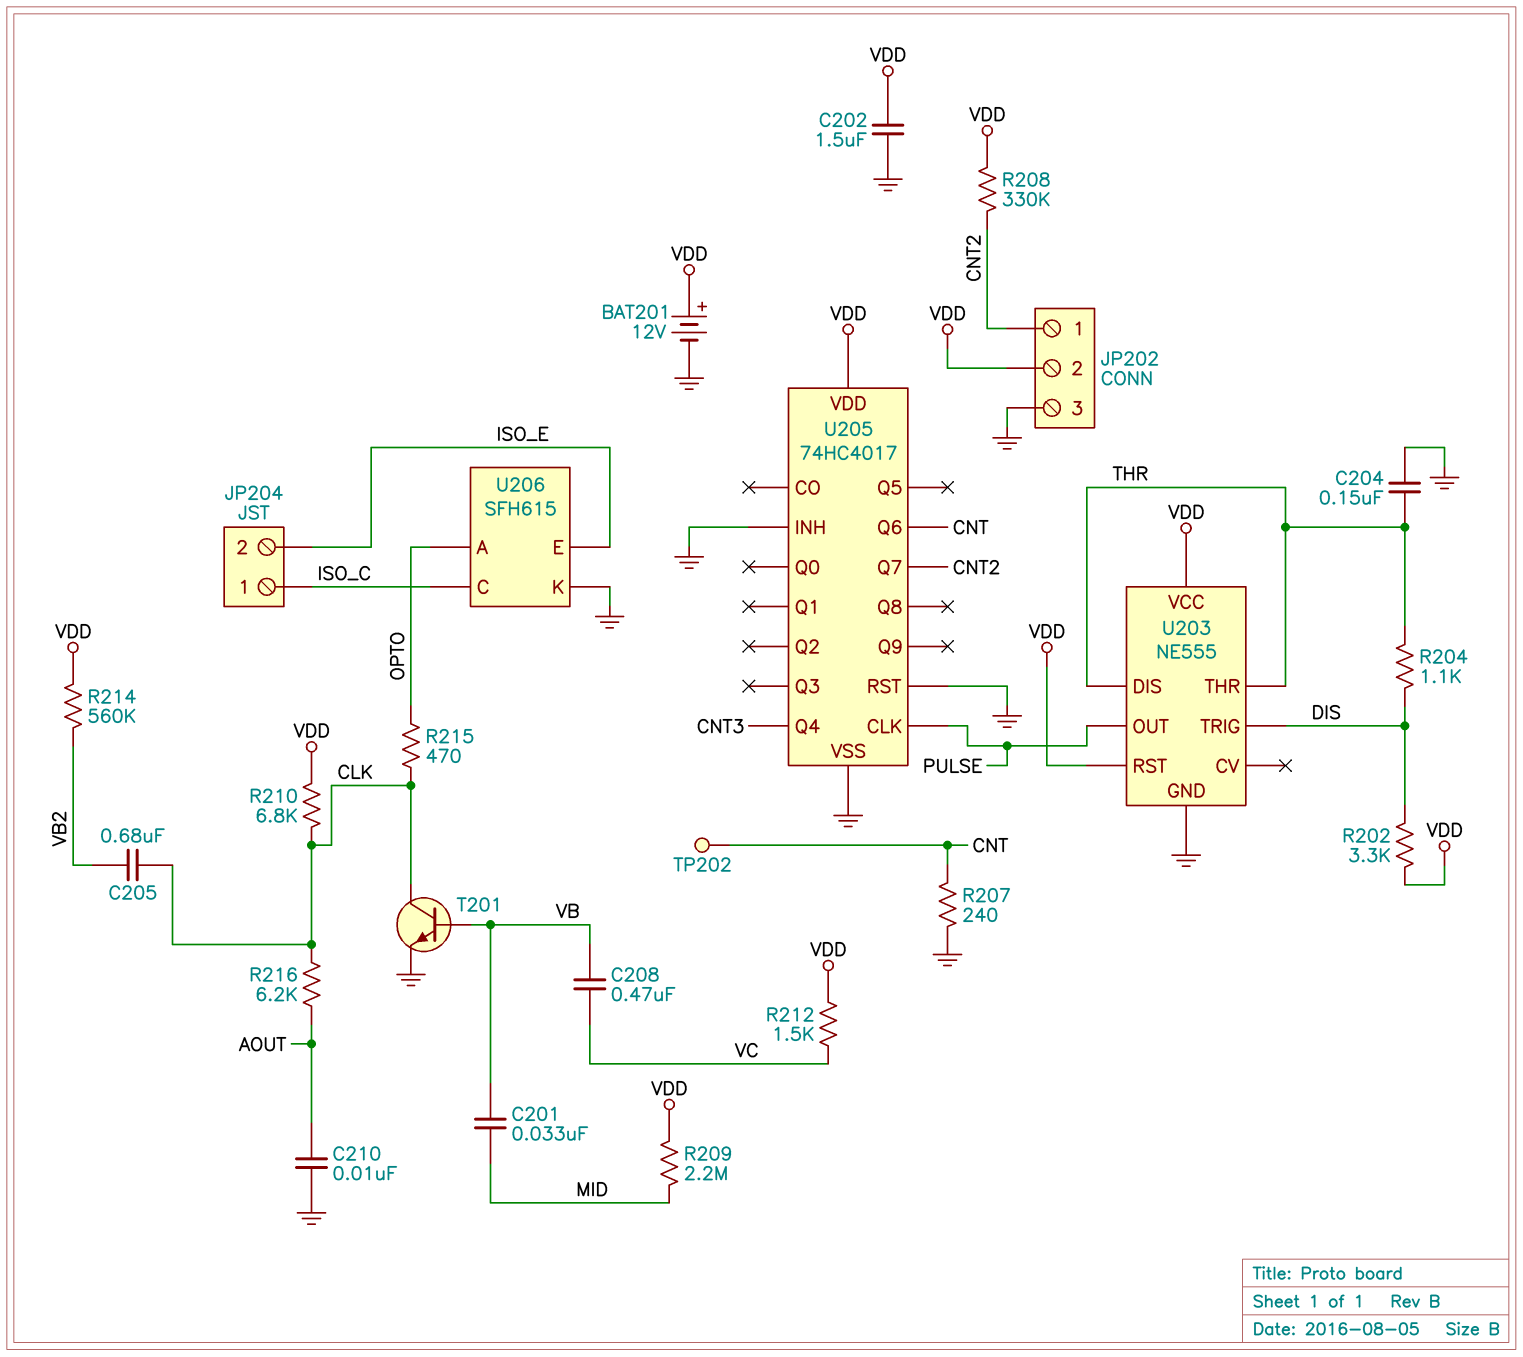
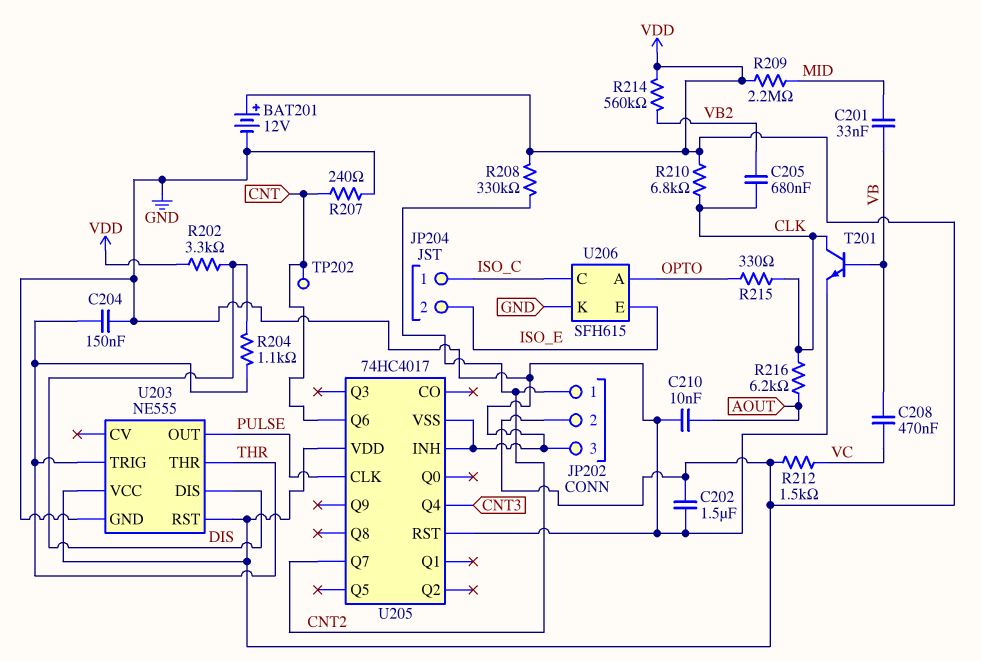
R215: 470 (CLK, OPTO) -> 330 (CLK, OPTO)
U203 pin DIS: THR -> DIS
U203 pin TRIG: DIS -> THR

